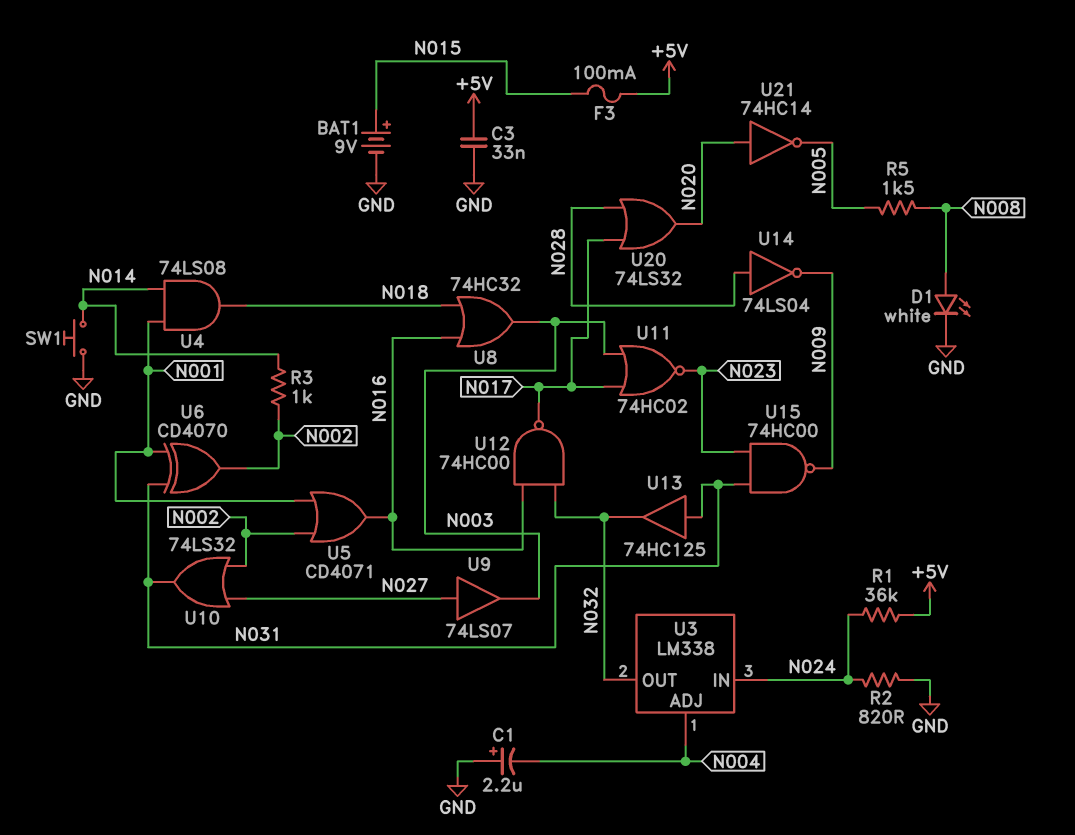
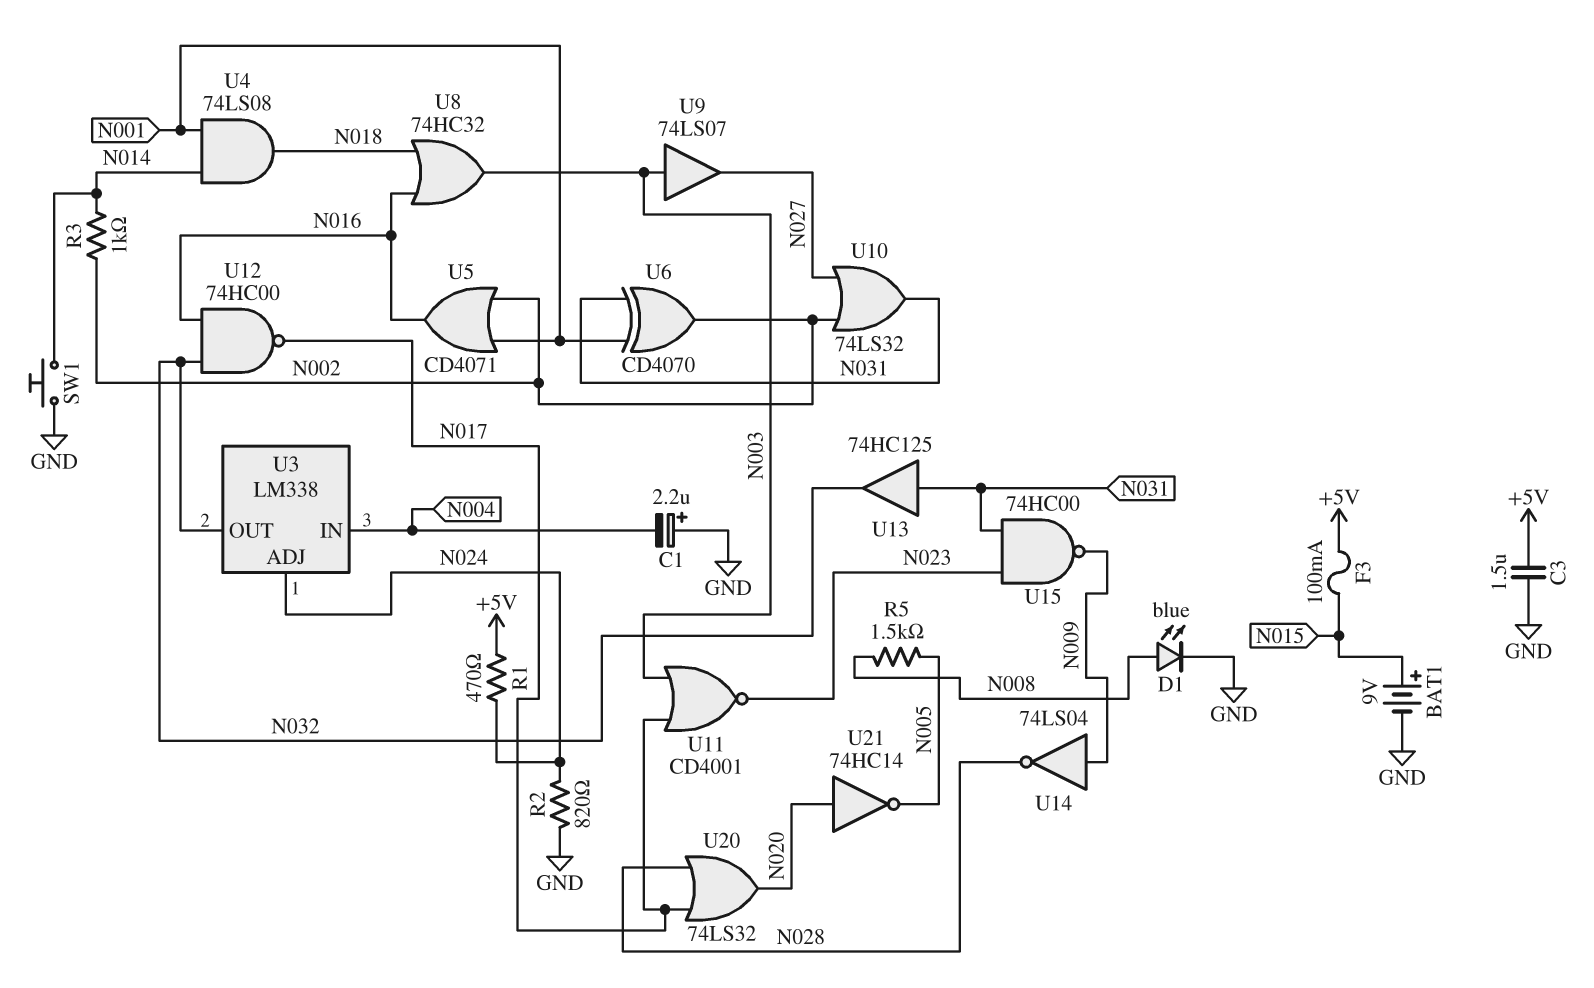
C3: 33nF (+5V, GND) -> 1.5uF (+5V, GND)
D1: LED white (A N008, K GND) -> LED blue (A N008, K GND)
R1: 36k (+5V, N024) -> 470 (+5V, N024)
U3 pin ADJ: N004 -> N024
U3 pin IN: N024 -> N004
U9: buffer 74LS07 (in N027, out N003) -> buffer 74LS07 (in N003, out N027)
U11: NOR 74HC02 (in N003, in N017, out N023) -> NOR CD4001 (in N003, in N017, out N023)
U14: NOT 74LS04 (in N028, out N009) -> NOT 74LS04 (in N009, out N028)

